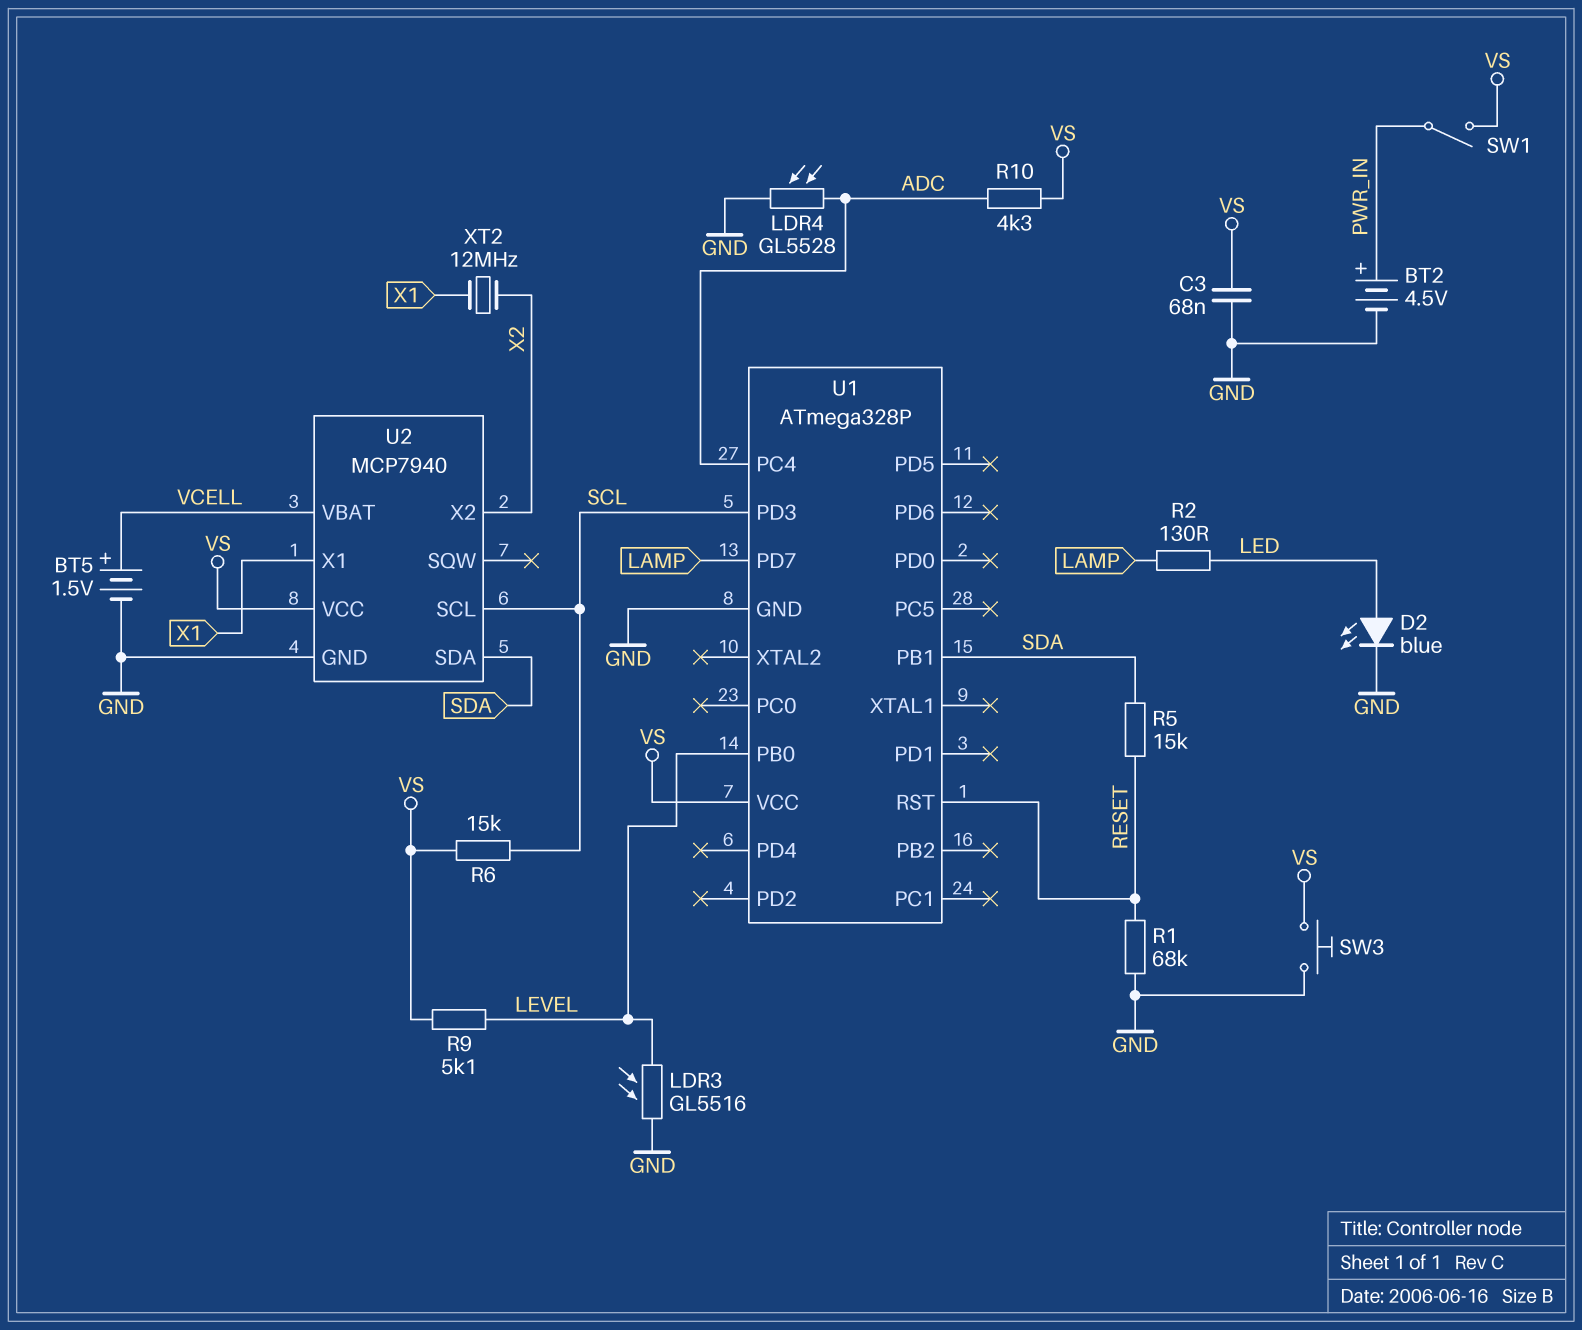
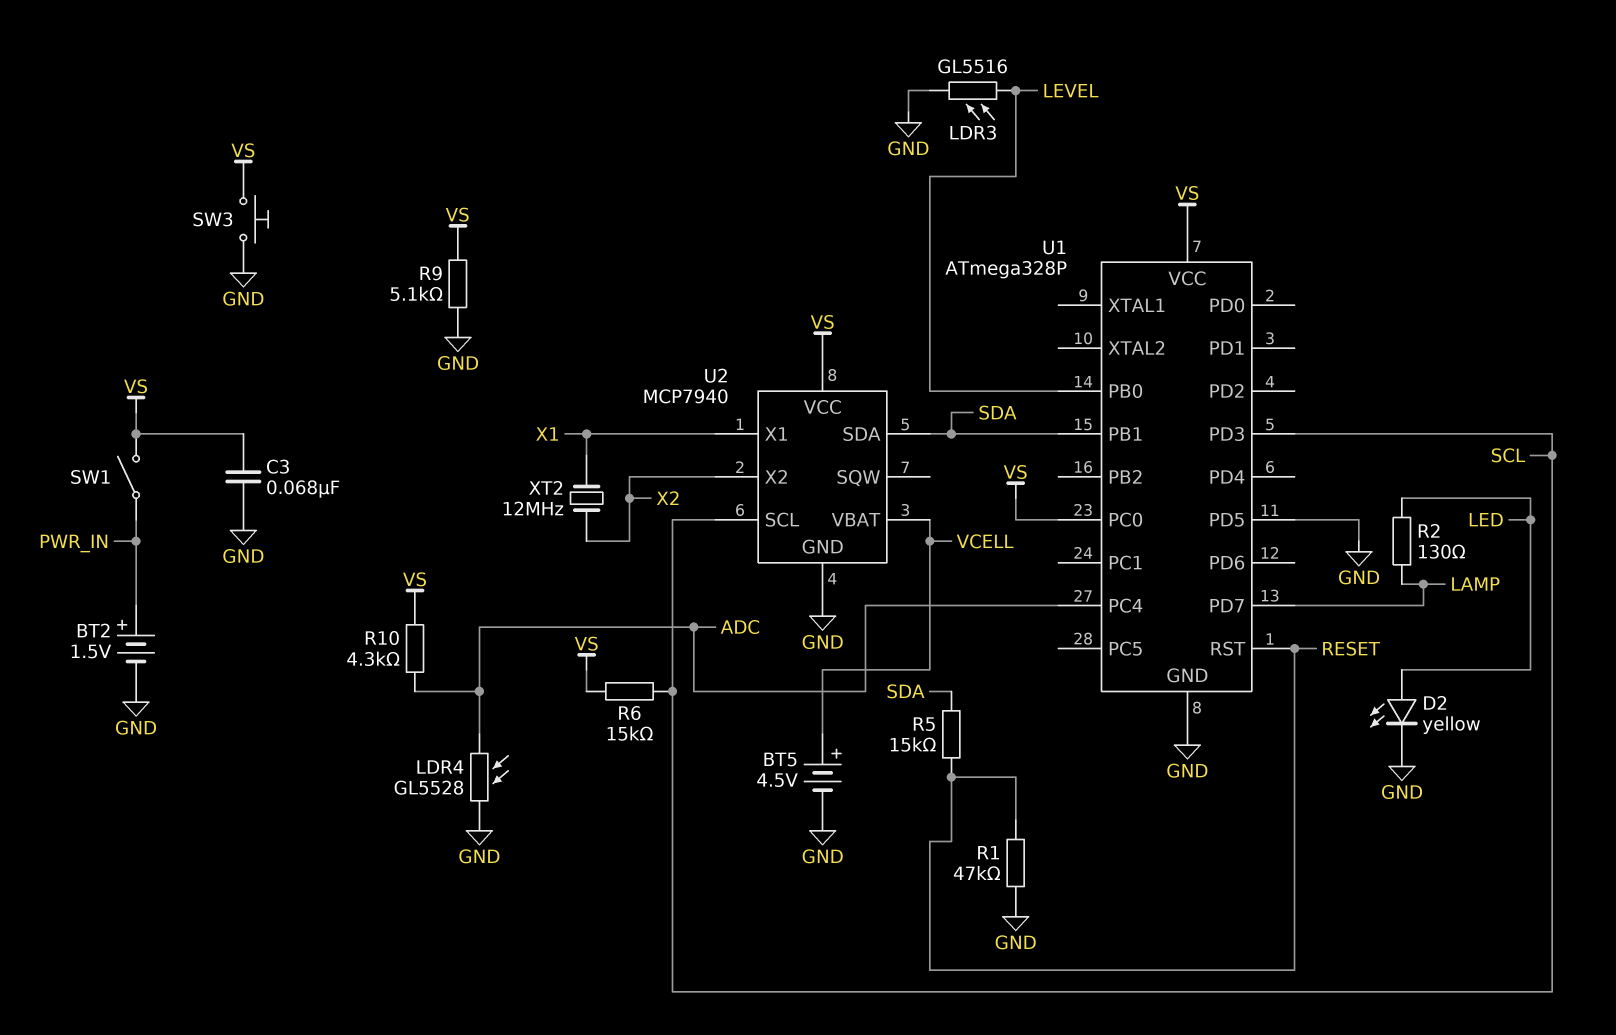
BT2: 4.5V (plus PWR_IN, minus GND) -> 1.5V (plus PWR_IN, minus GND)
BT5: 1.5V (plus VCELL, minus GND) -> 4.5V (plus VCELL, minus GND)
D2: LED blue (A LED, K GND) -> LED yellow (A LED, K GND)
R1: 68k (GND, RESET) -> 47k (GND, RESET)
R9: 5.1k (LEVEL, VS) -> 5.1k (GND, VS)
U1 pin PC0: none -> VS
U1 pin PD5: none -> GND

